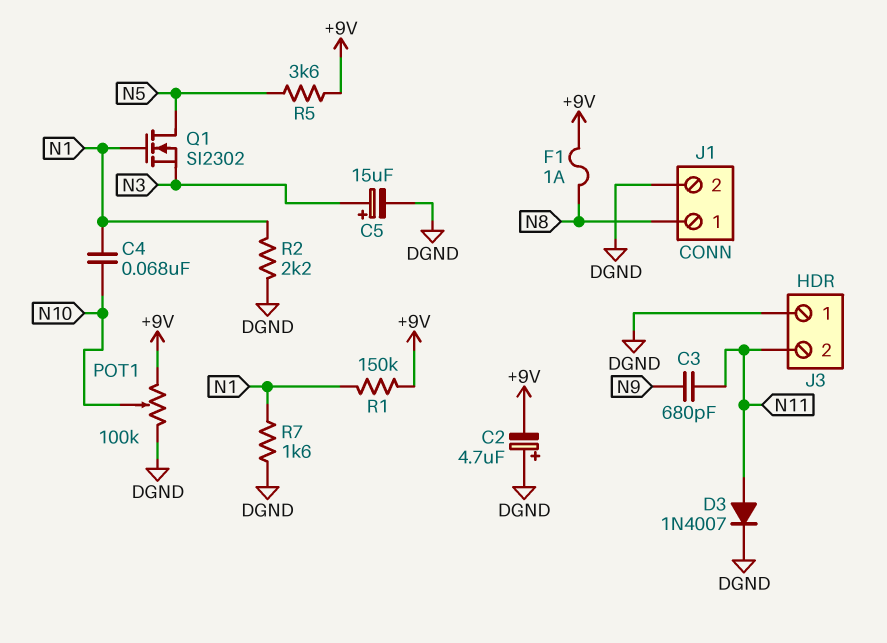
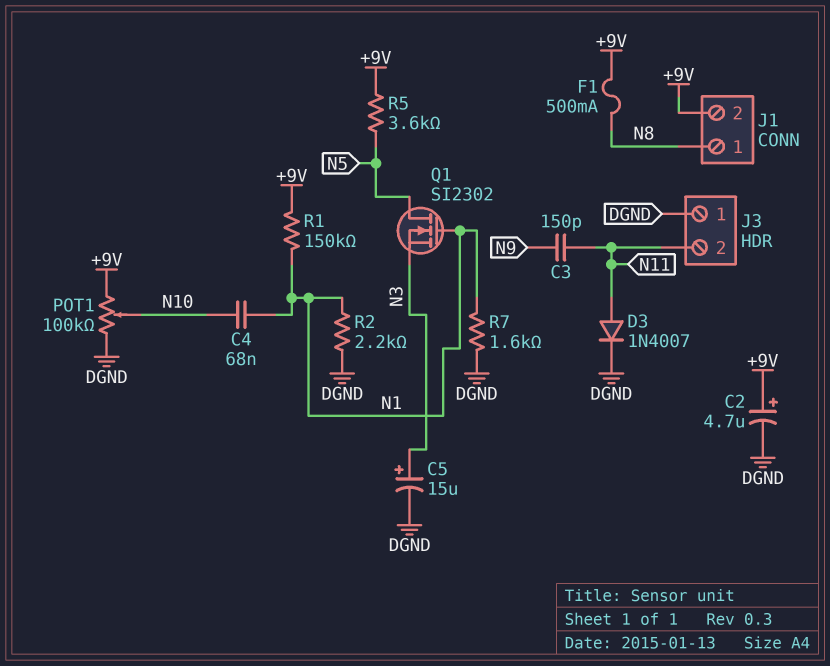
C2: 4.7uF (plus DGND, minus +9V) -> 4.7uF (plus +9V, minus DGND)
C3: 680pF (N9, N11) -> 150pF (N9, N11)
F1: 1A (+9V, N8) -> 500mA (+9V, N8)
J1 pin 2: DGND -> +9V

